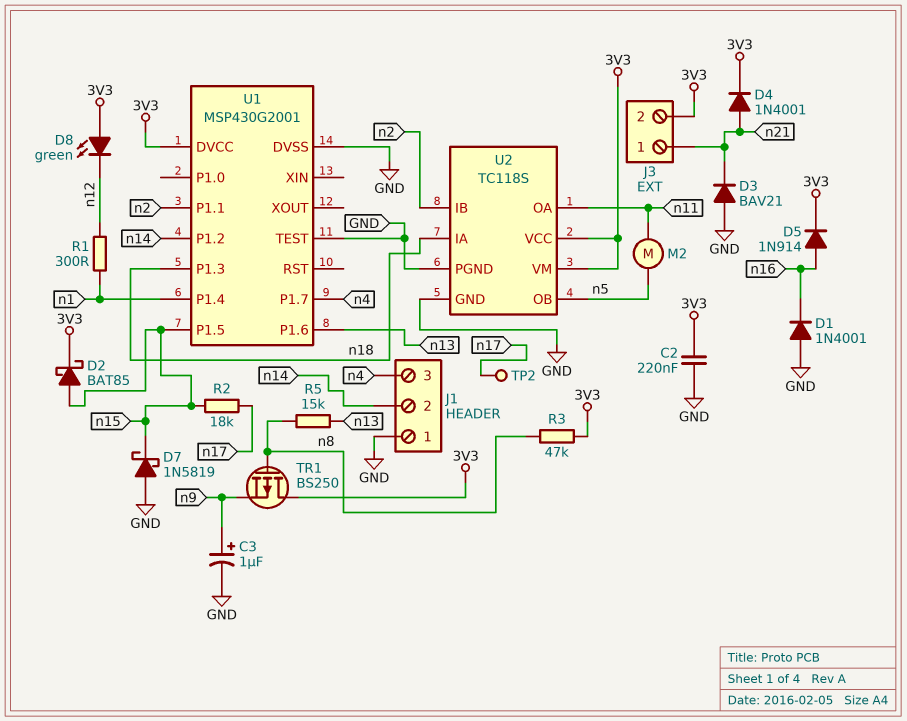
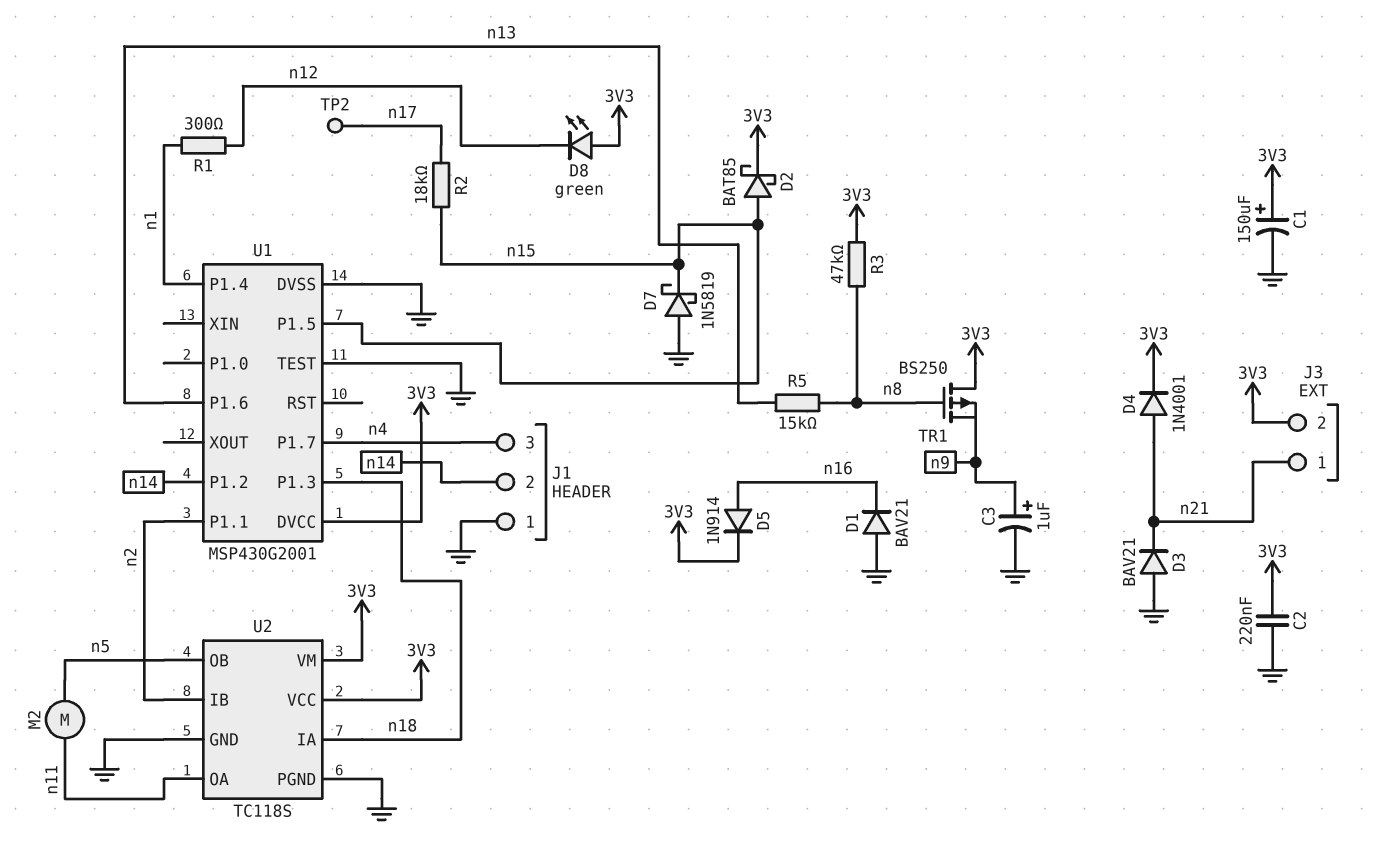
C1: none -> 150uF (plus 3V3, minus GND)
D1: diode 1N4001 (A GND, K n16) -> diode BAV21 (A GND, K n16)

